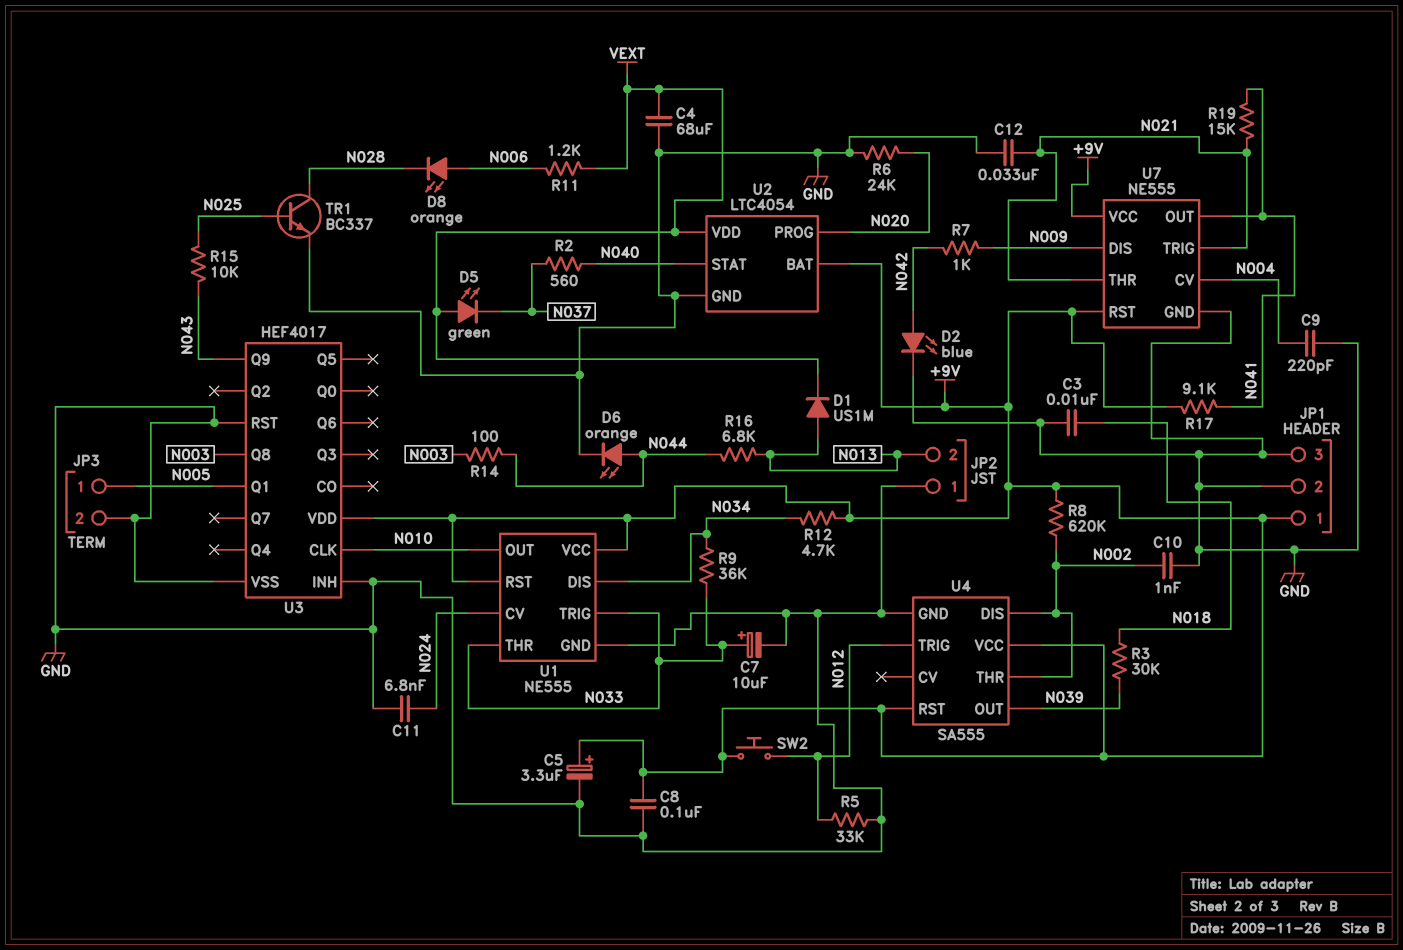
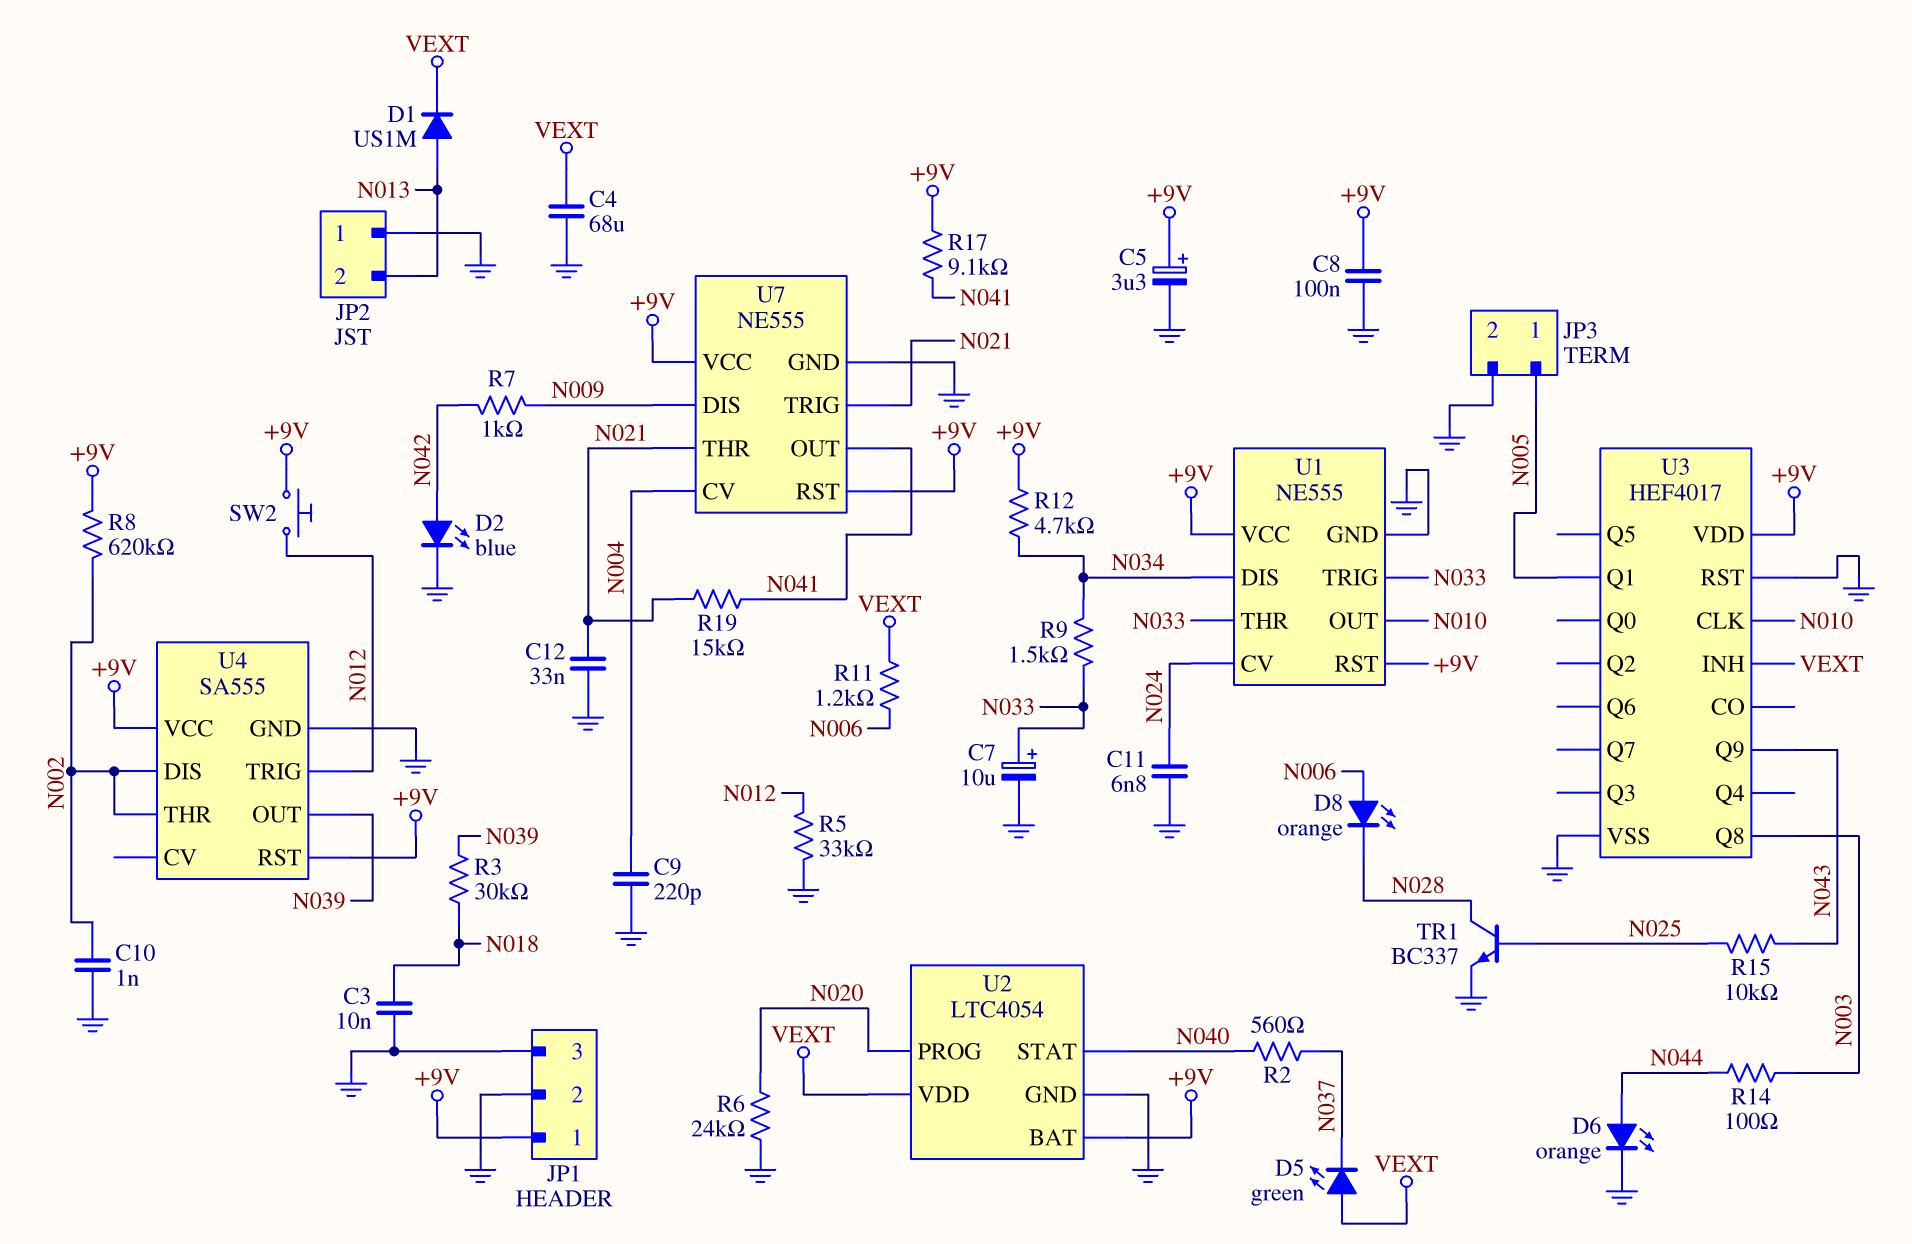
R9: 36k (N033, N034) -> 1.5k (N033, N034)
R16: 6.8k (N013, N044) -> none
U3 pin INH: GND -> VEXT

